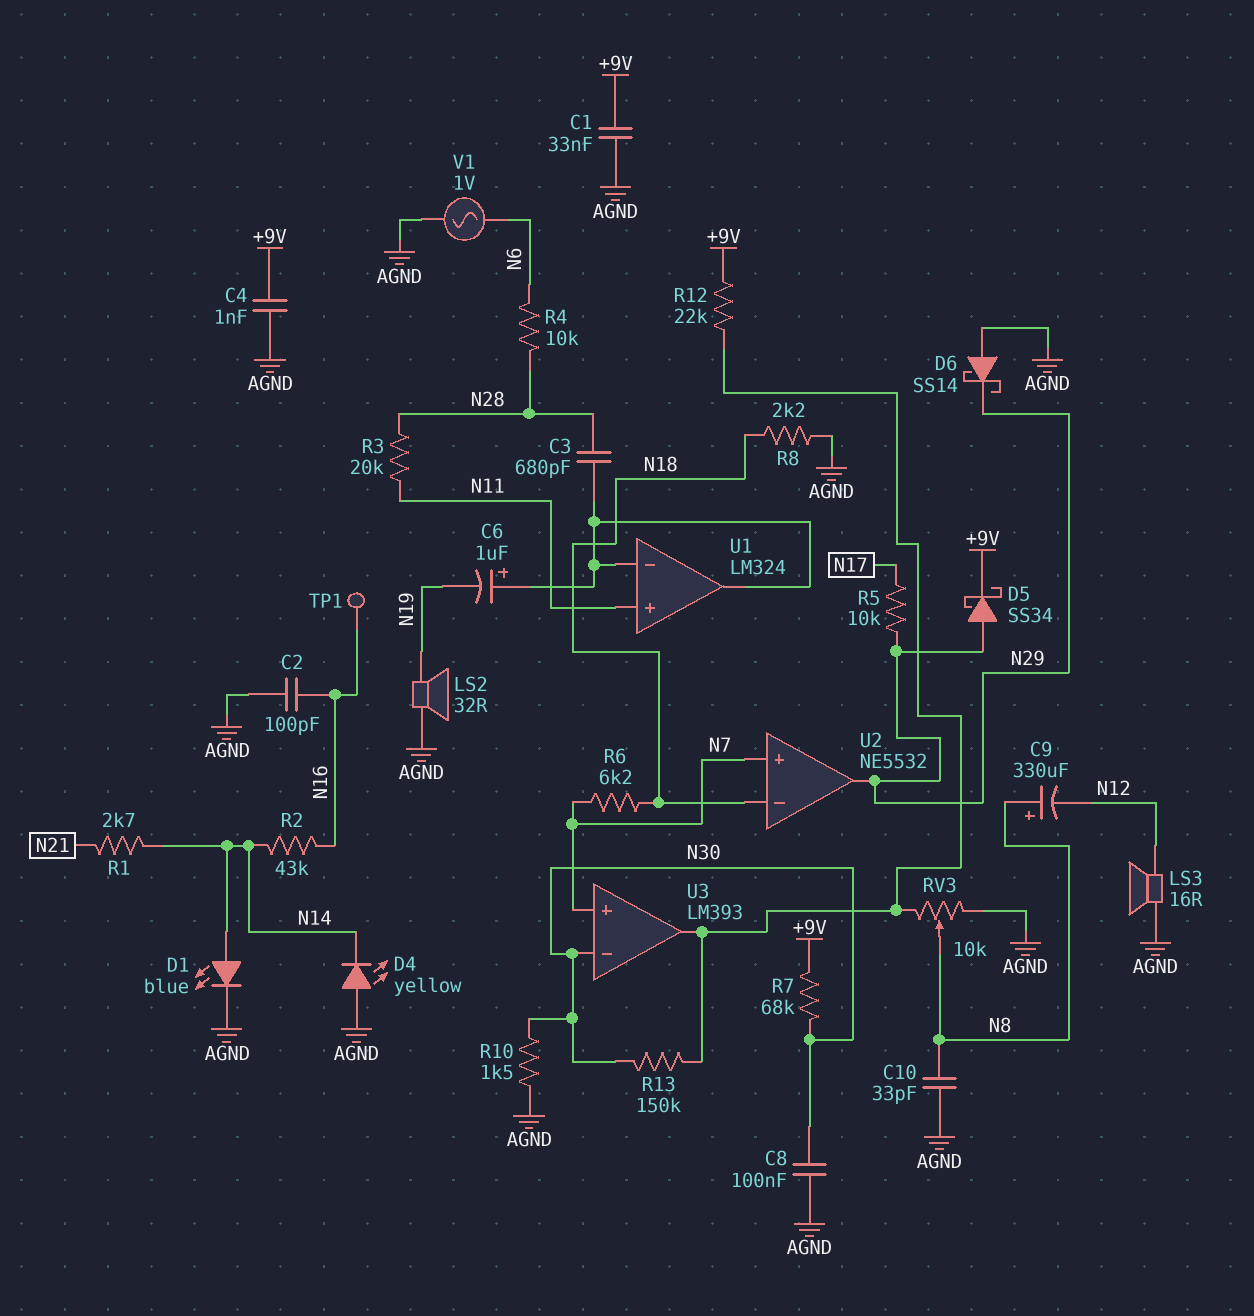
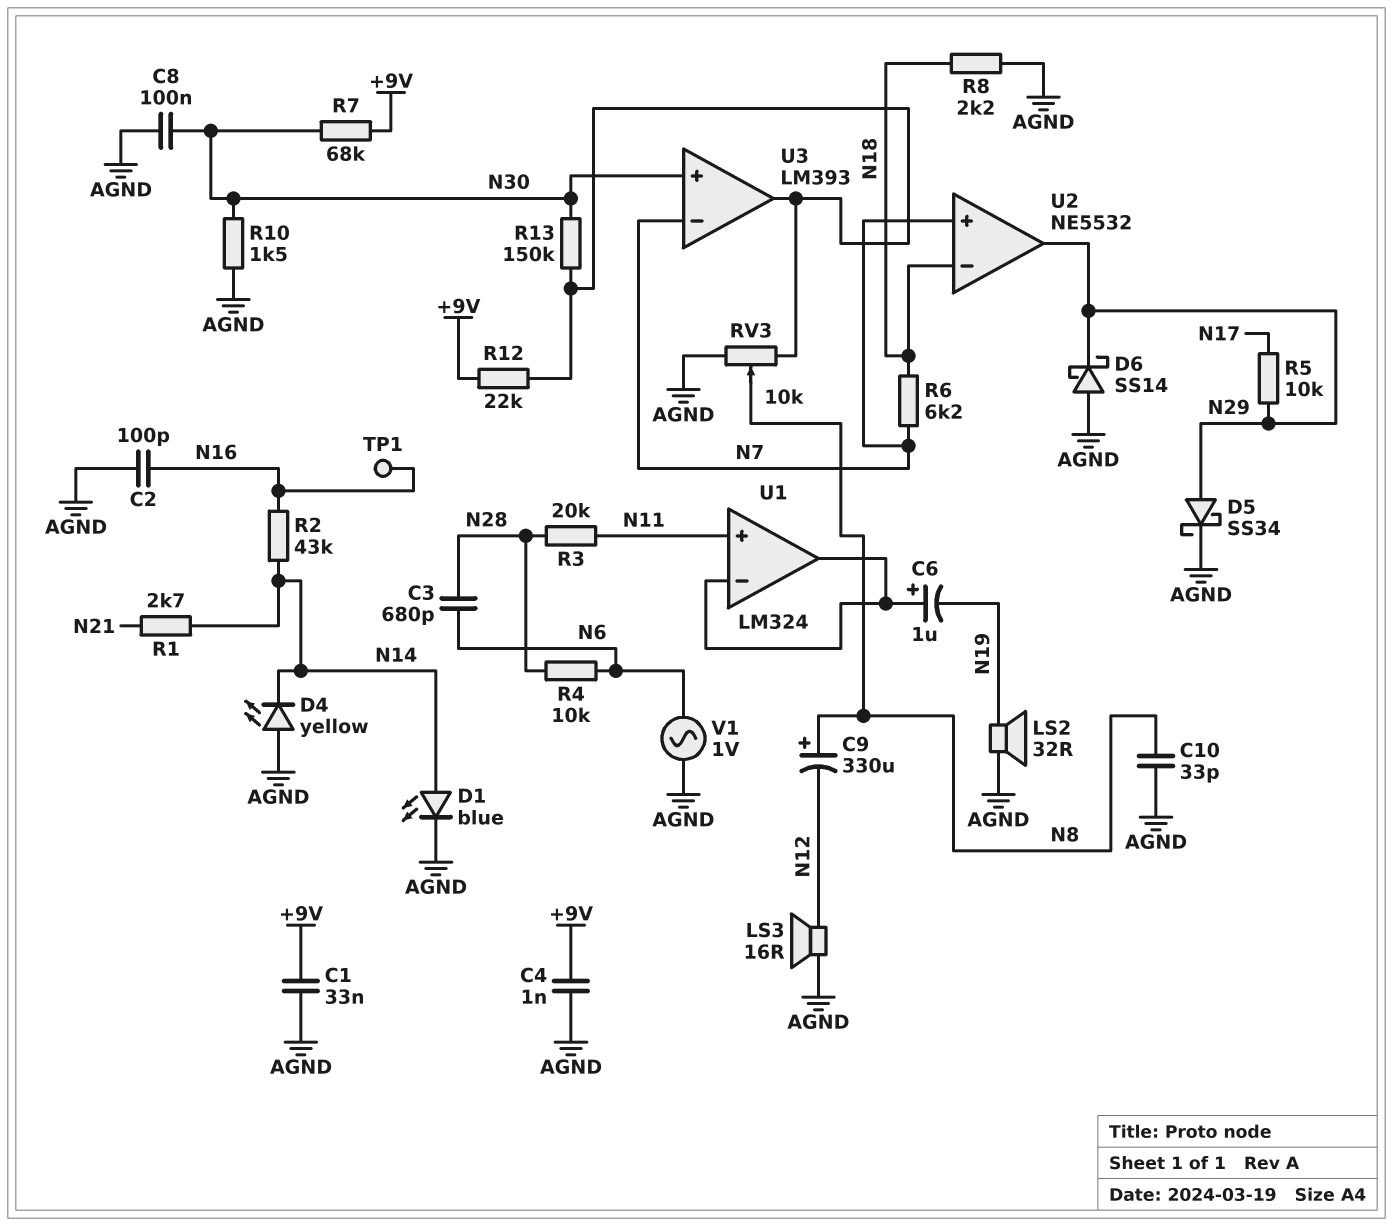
C3: 680pF (N28, U1/in-) -> 680pF (N6, N28)
D5: schottky SS34 (A N29, K +9V) -> schottky SS34 (A N29, K AGND)
U3 pin in+: N7 -> N30
U3 pin in-: N30 -> N7

